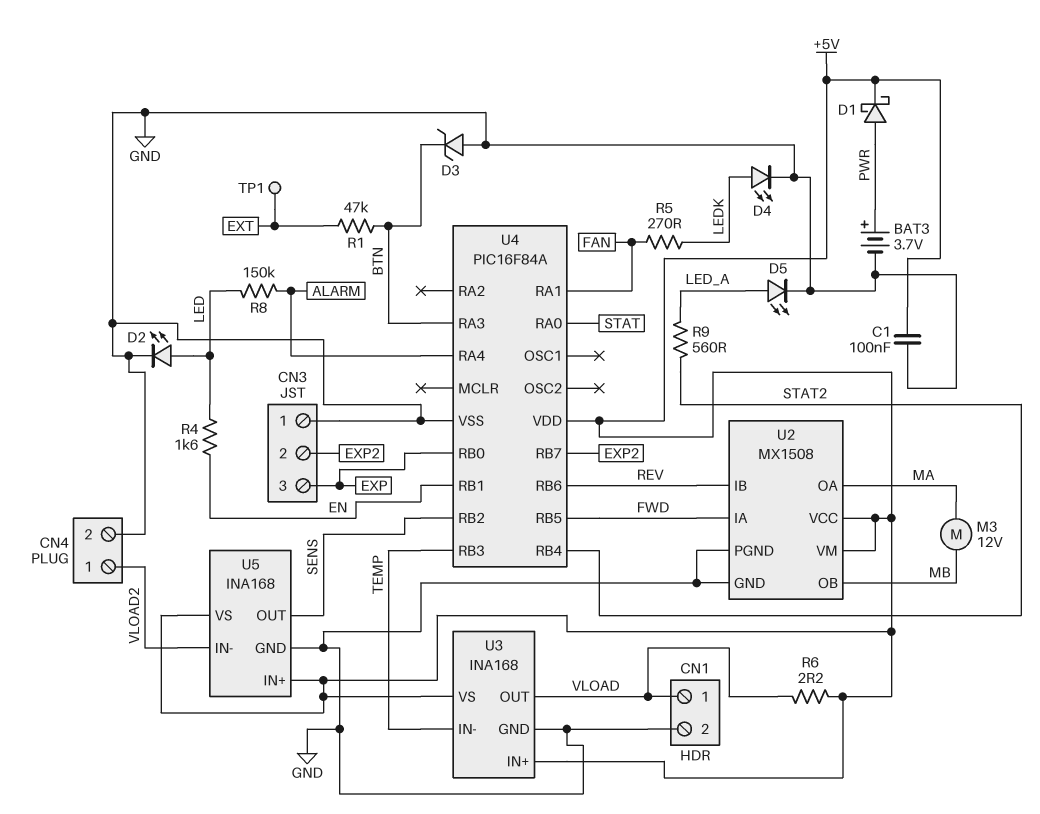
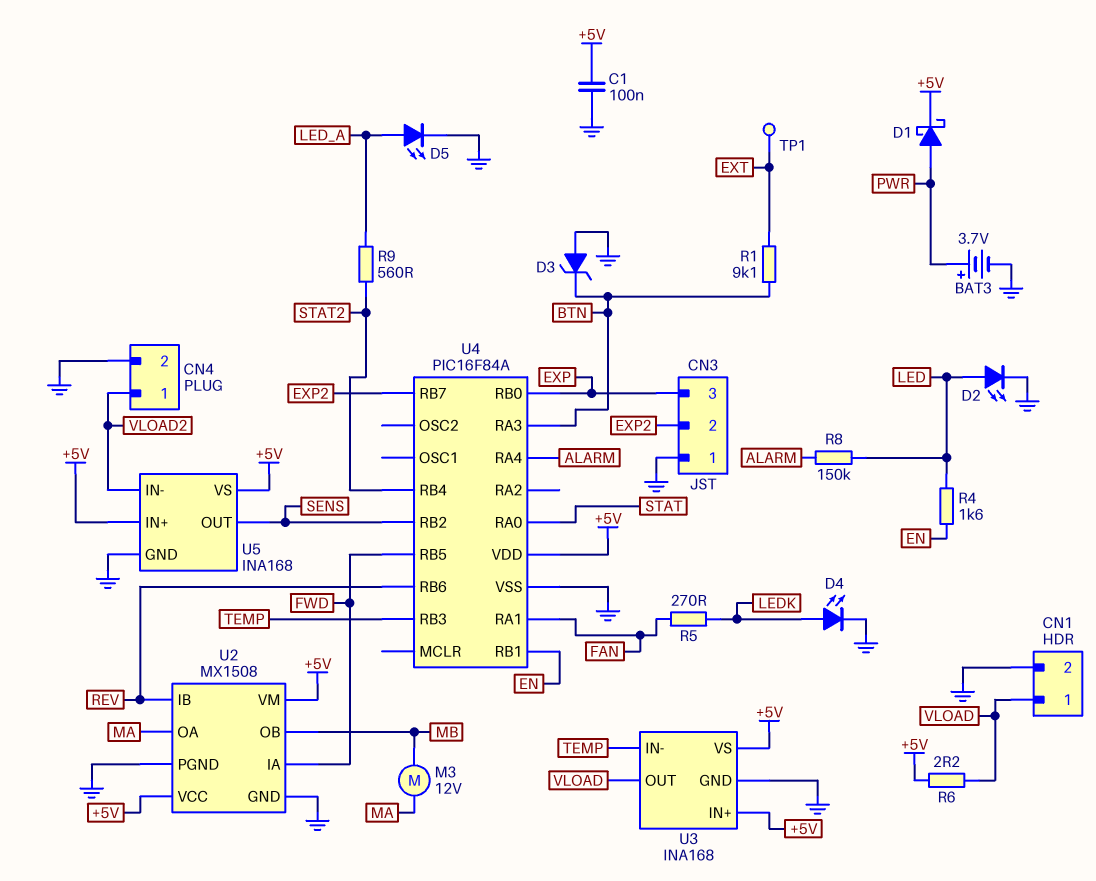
R1: 47k (BTN, EXT) -> 9.1k (BTN, EXT)

